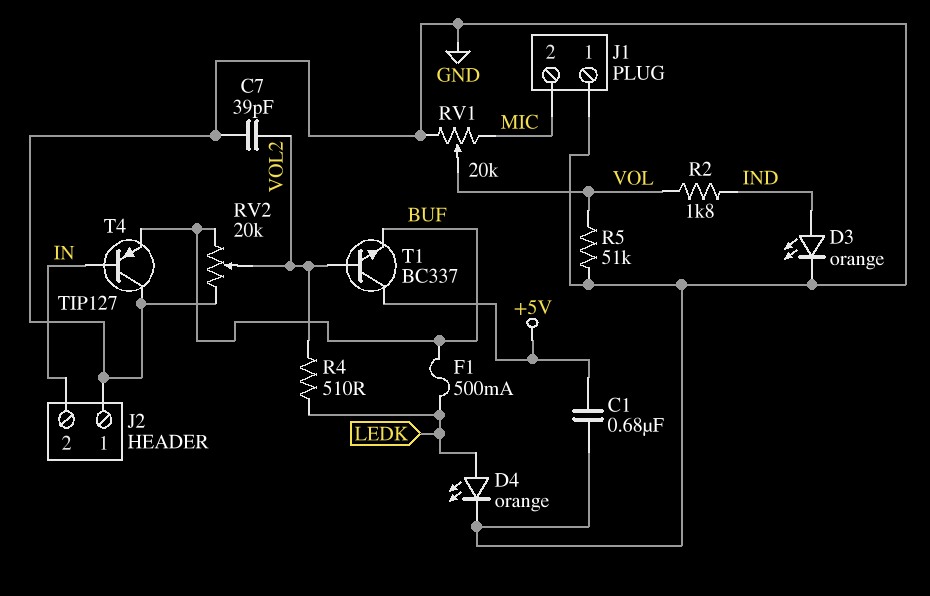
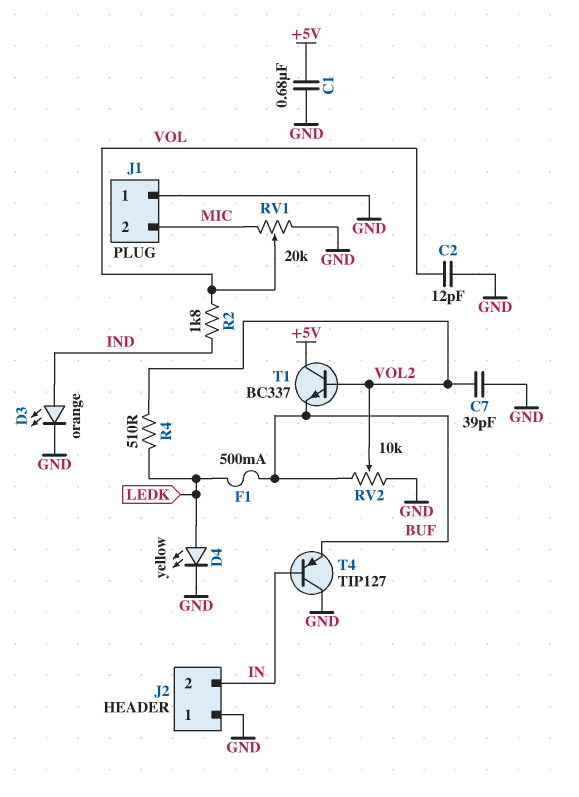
C2: none -> 12pF (GND, VOL)
D4: LED orange (A LEDK, K GND) -> LED yellow (A LEDK, K GND)
R5: 51k (GND, VOL) -> none
RV2: 20k (BUF, GND, wiper VOL2) -> 10k (BUF, GND, wiper VOL2)

